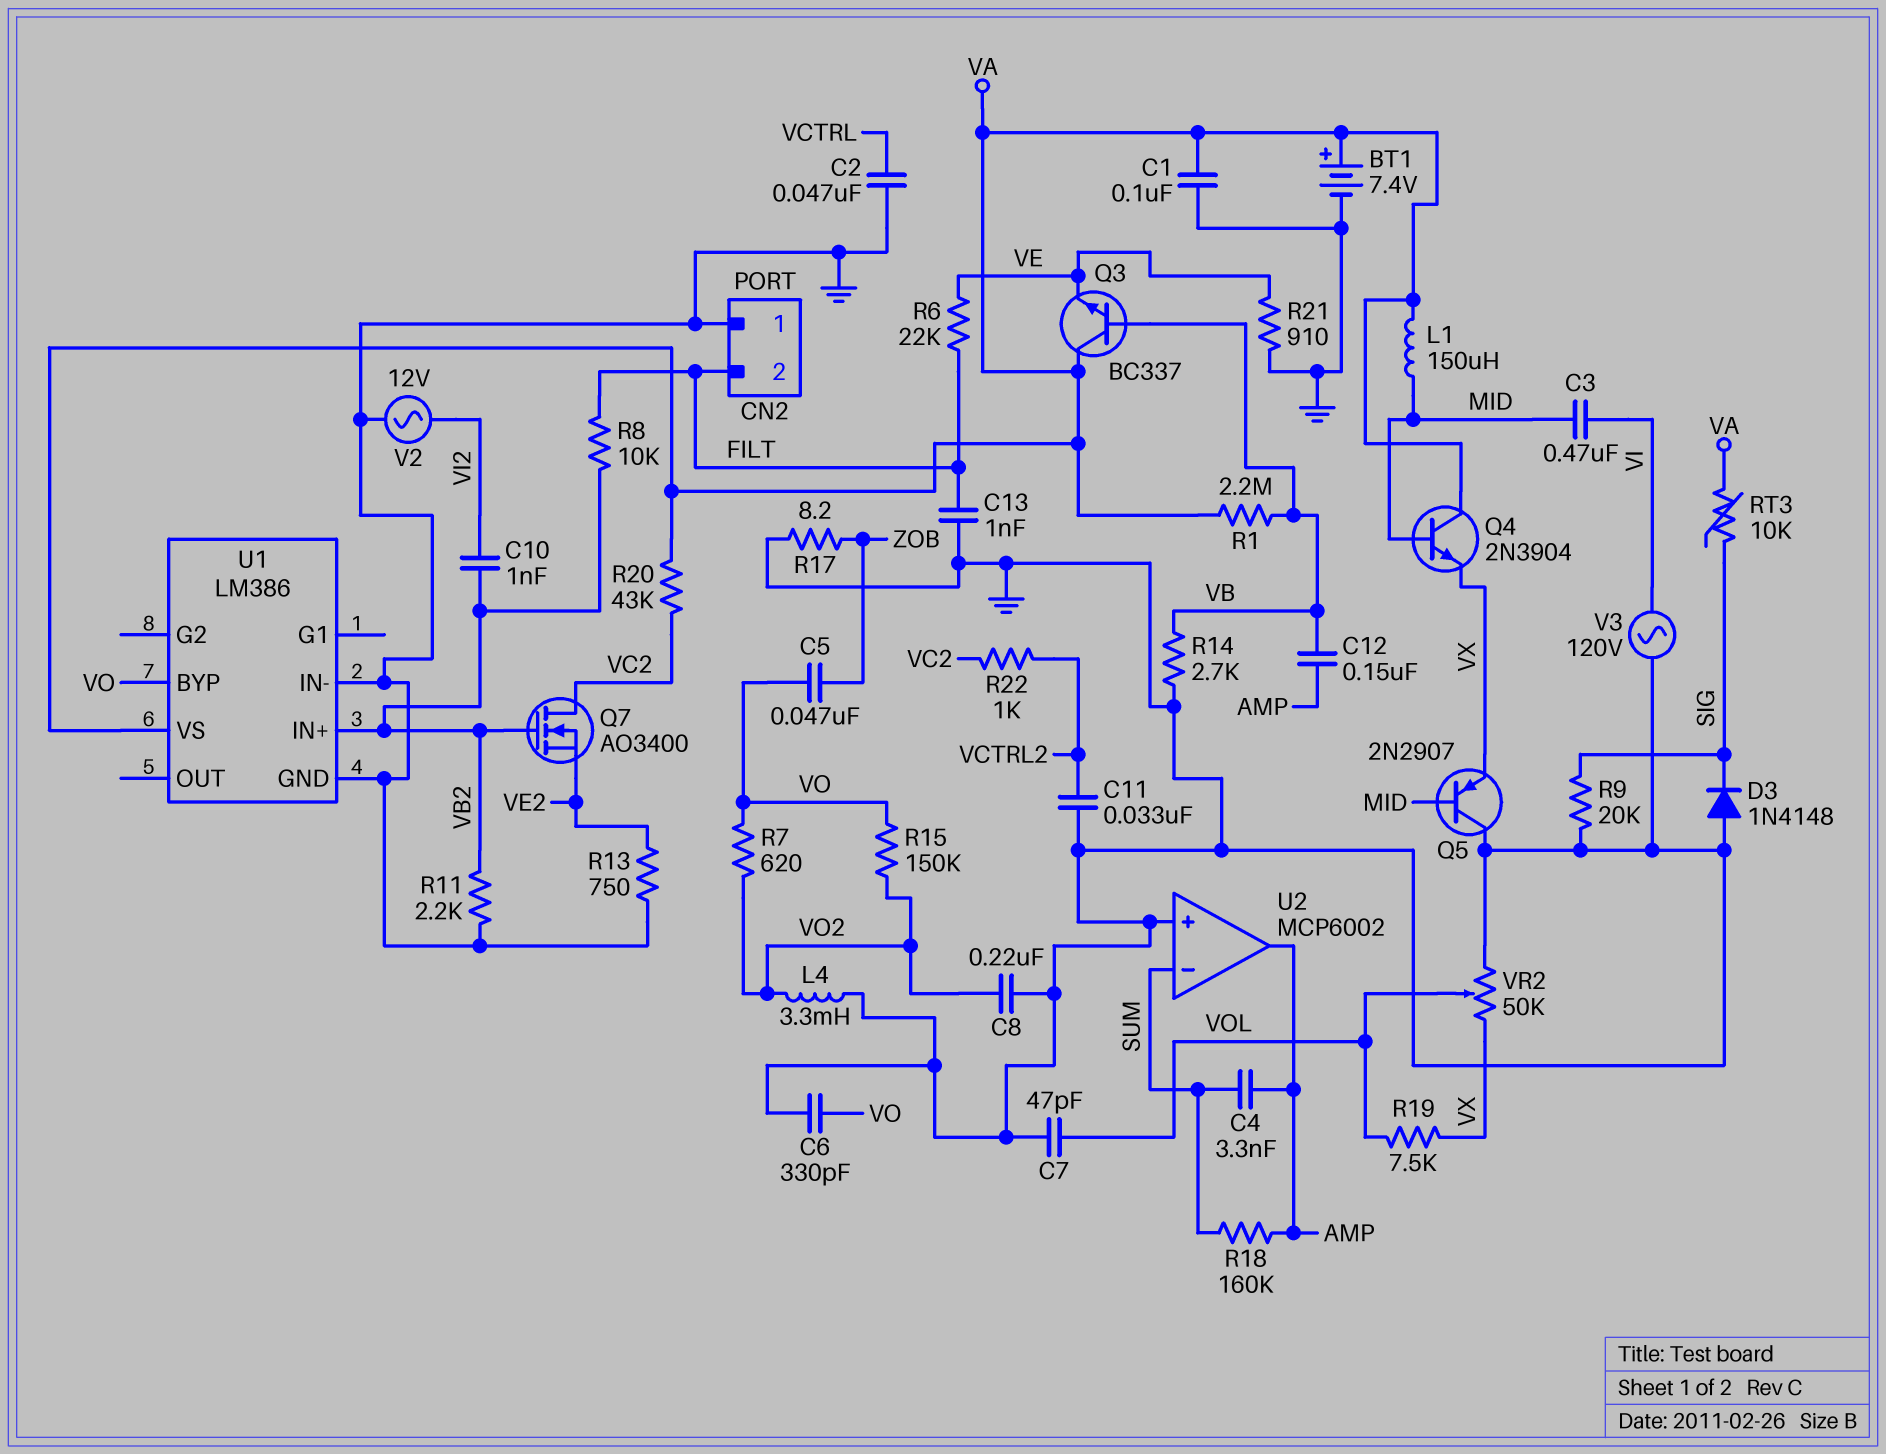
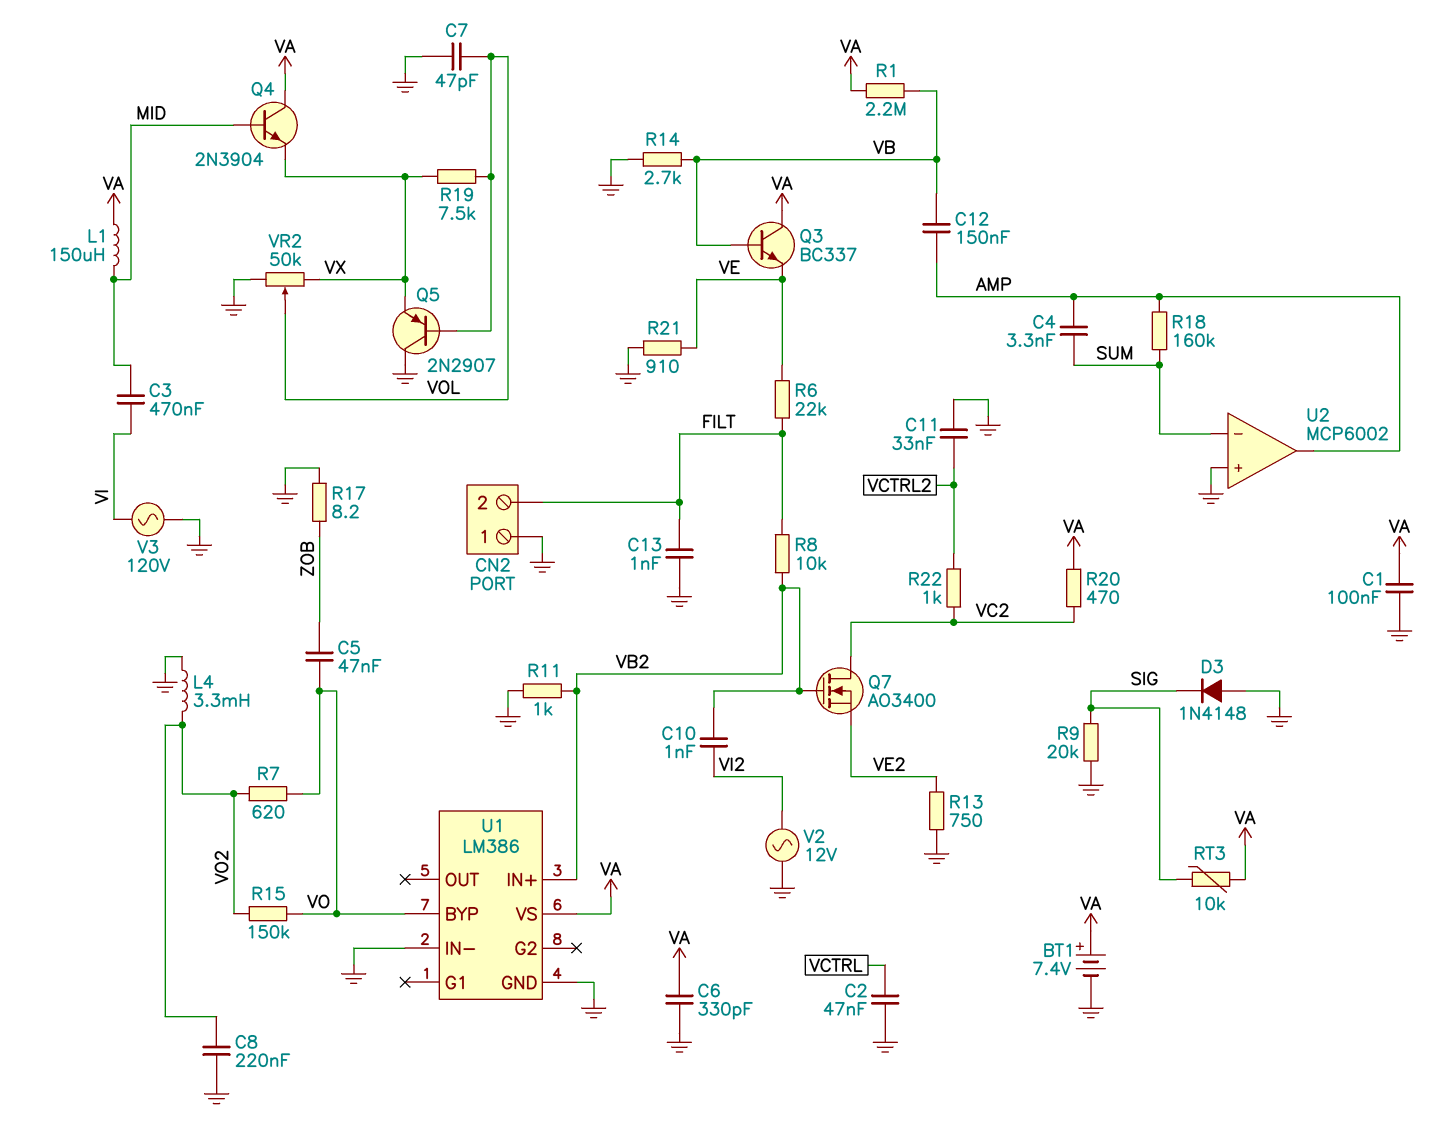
C6: 330pF (GND, VO) -> 330pF (GND, VA)
Q5: PNP 2N2907 (B MID, C GND, E VX) -> PNP 2N2907 (B VOL, C GND, E VX)
R11: 2.2k (GND, VB2) -> 1k (GND, VB2)
R20: 43k (VA, VC2) -> 470 (VA, VC2)

